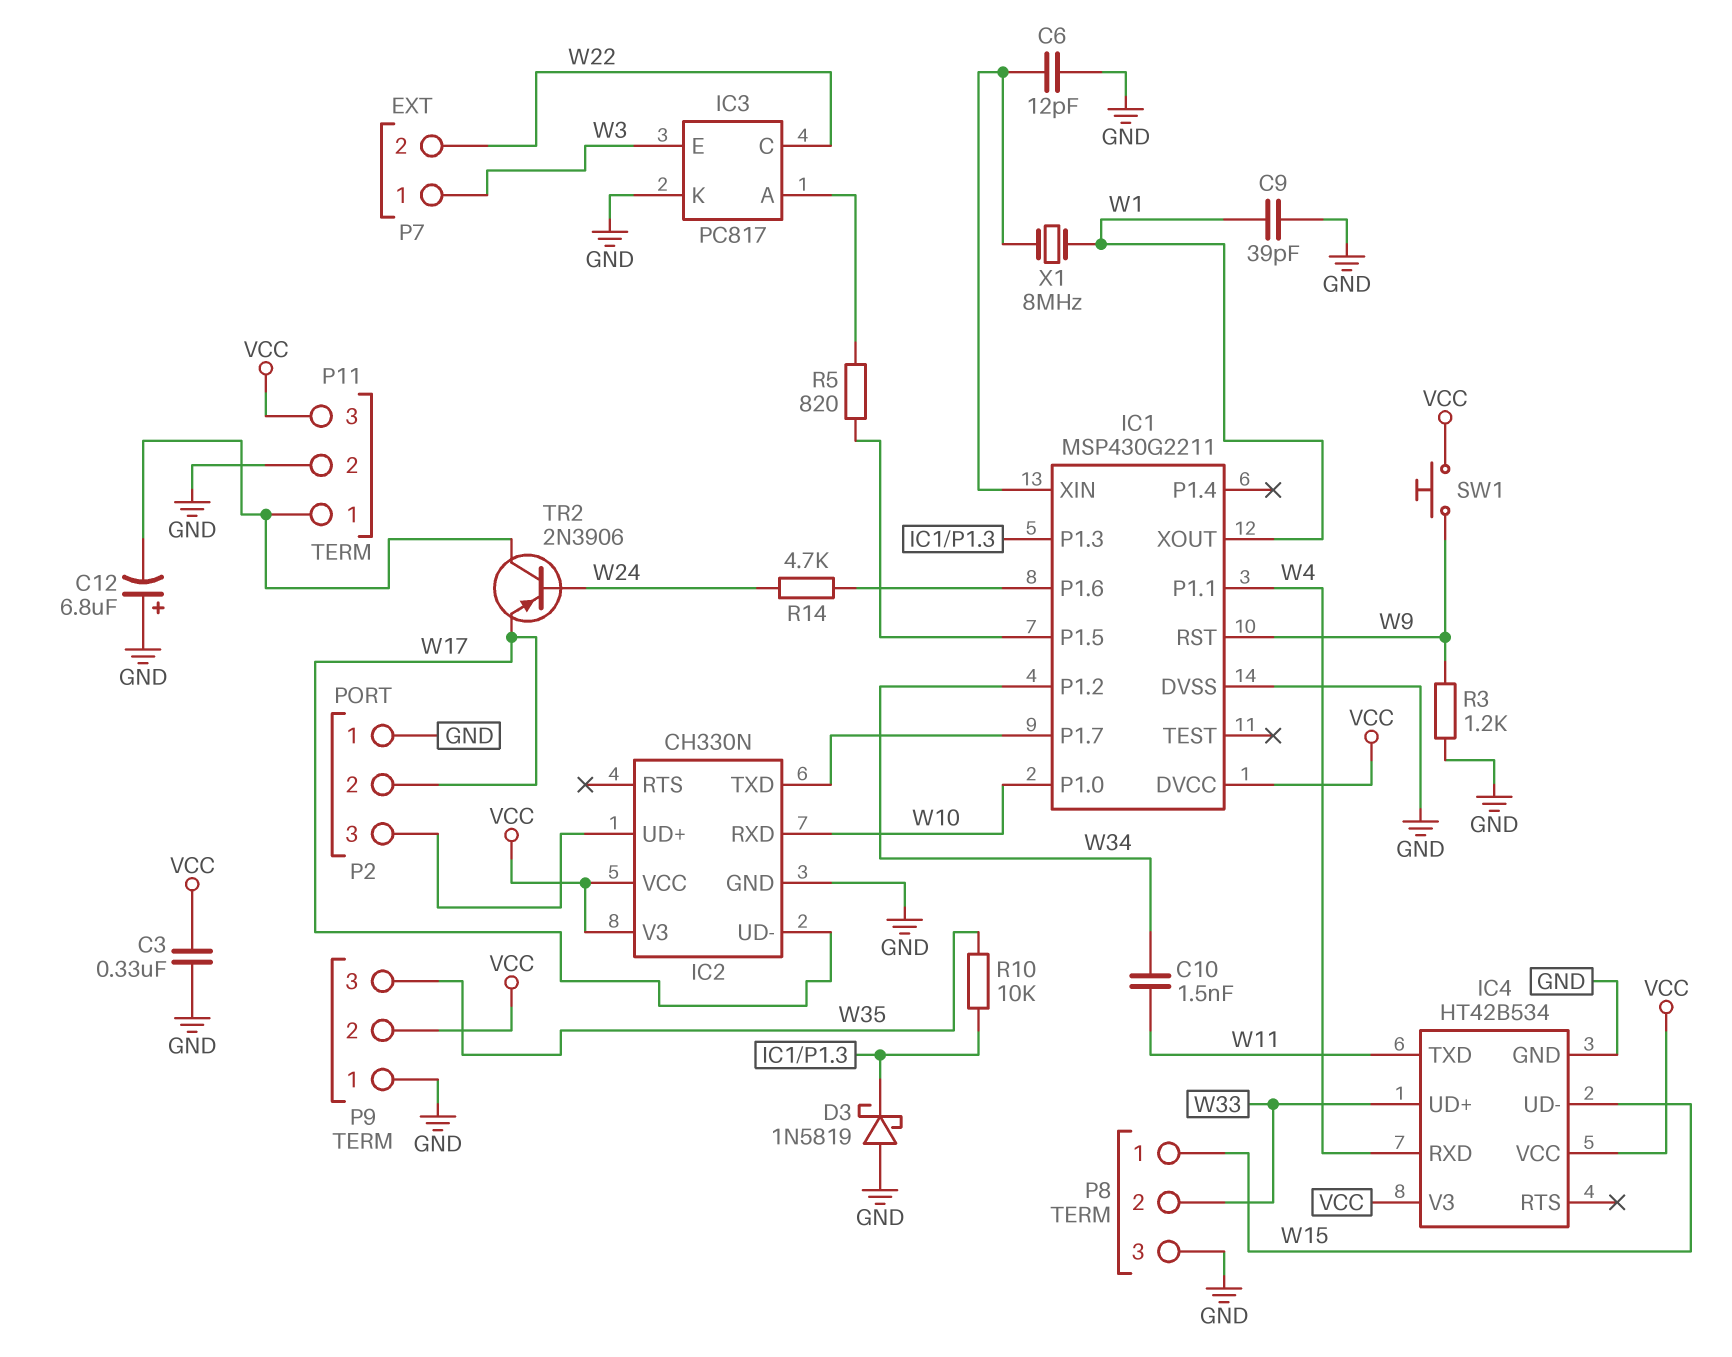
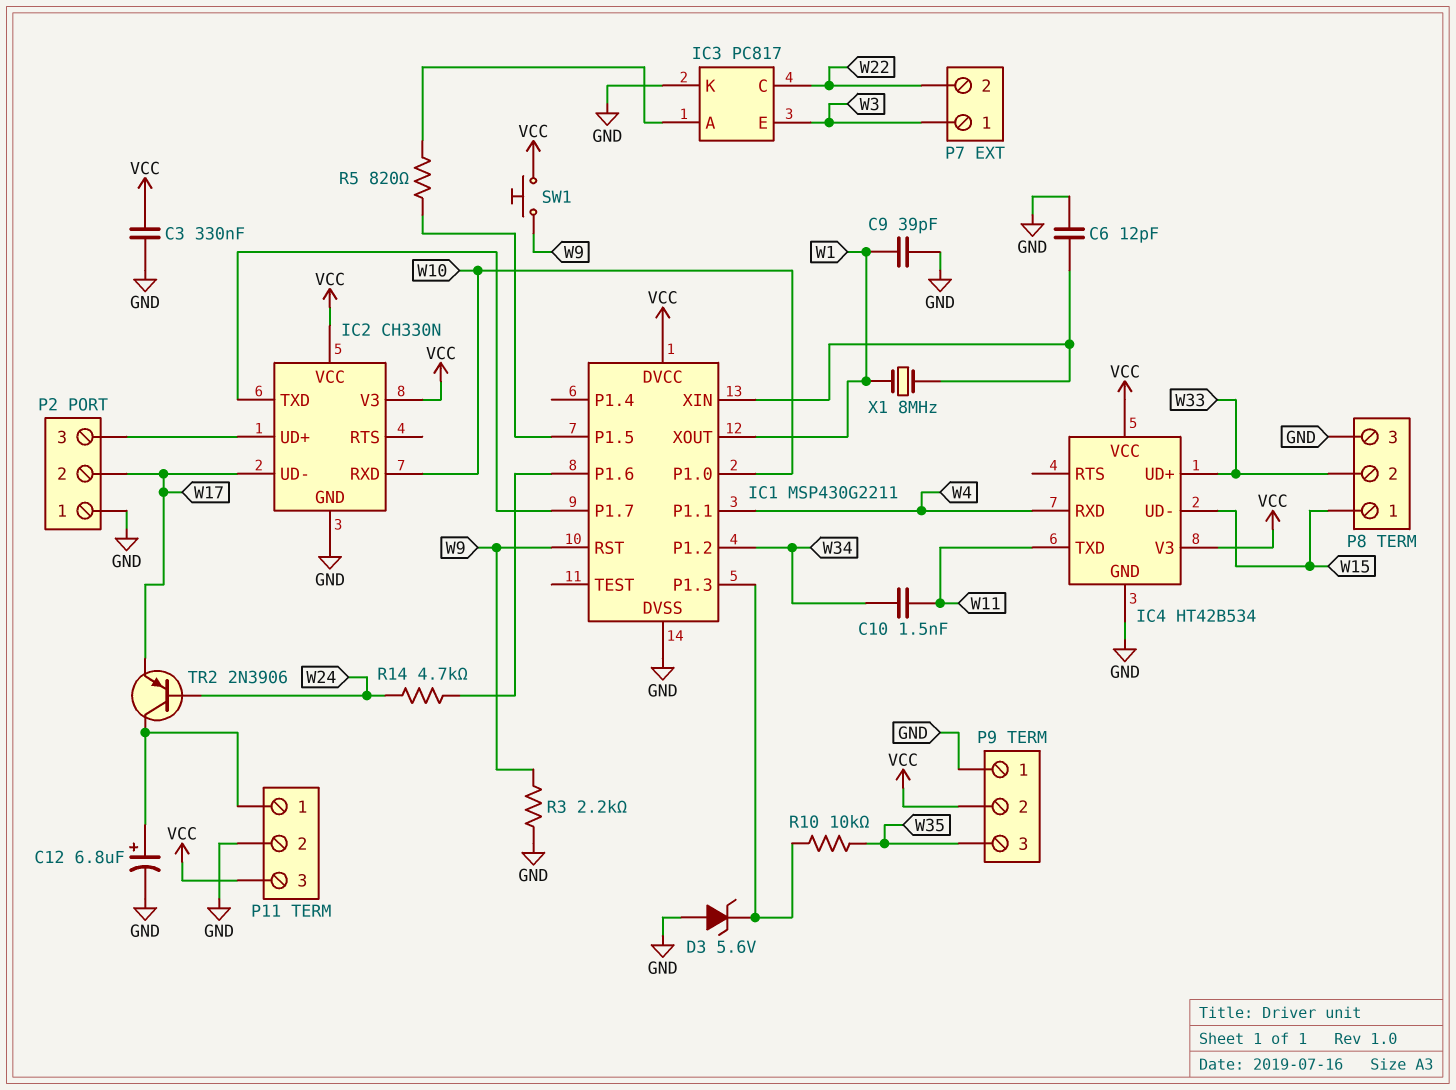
C12: 6.8uF (plus GND, minus P11/1) -> 6.8uF (plus P11/1, minus GND)
D3: schottky 1N5819 (A GND, K IC1/P1.3) -> zener 5.6V (A GND, K IC1/P1.3)
R3: 1.2k (GND, W9) -> 2.2k (GND, W9)

